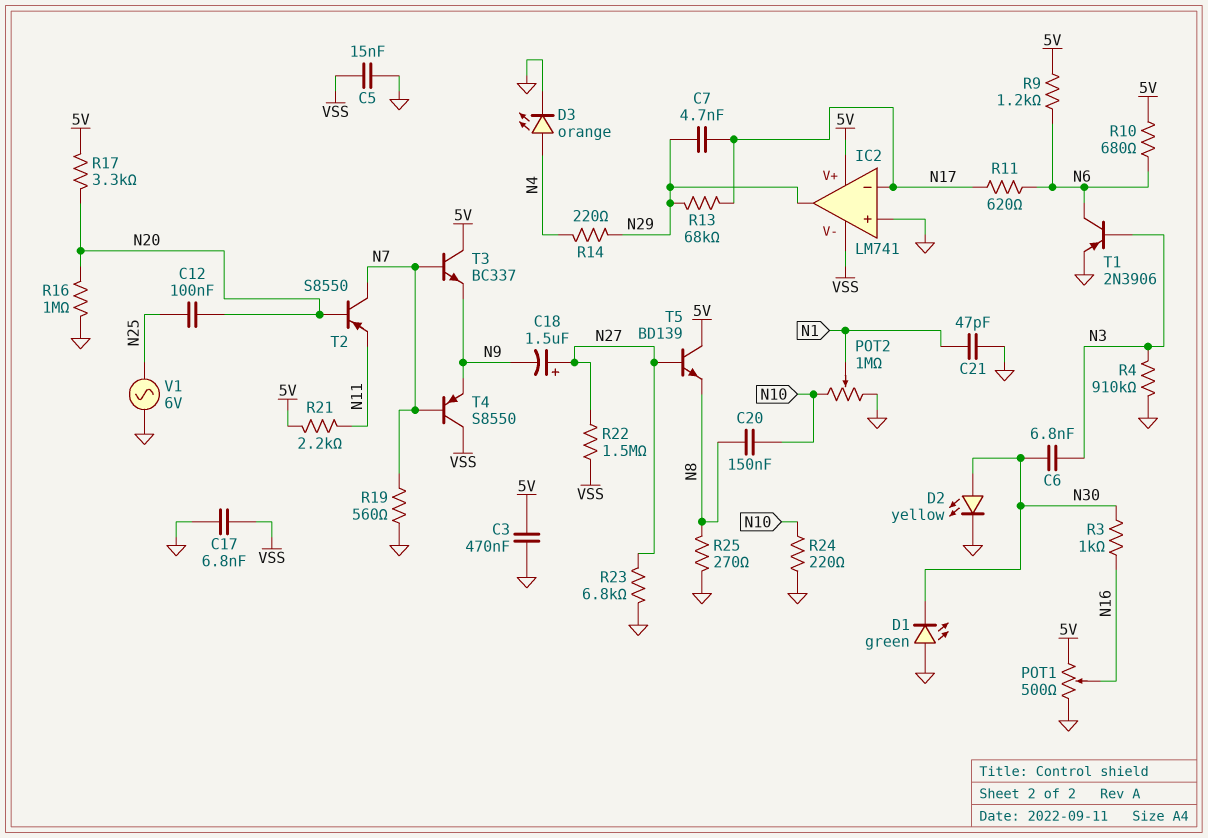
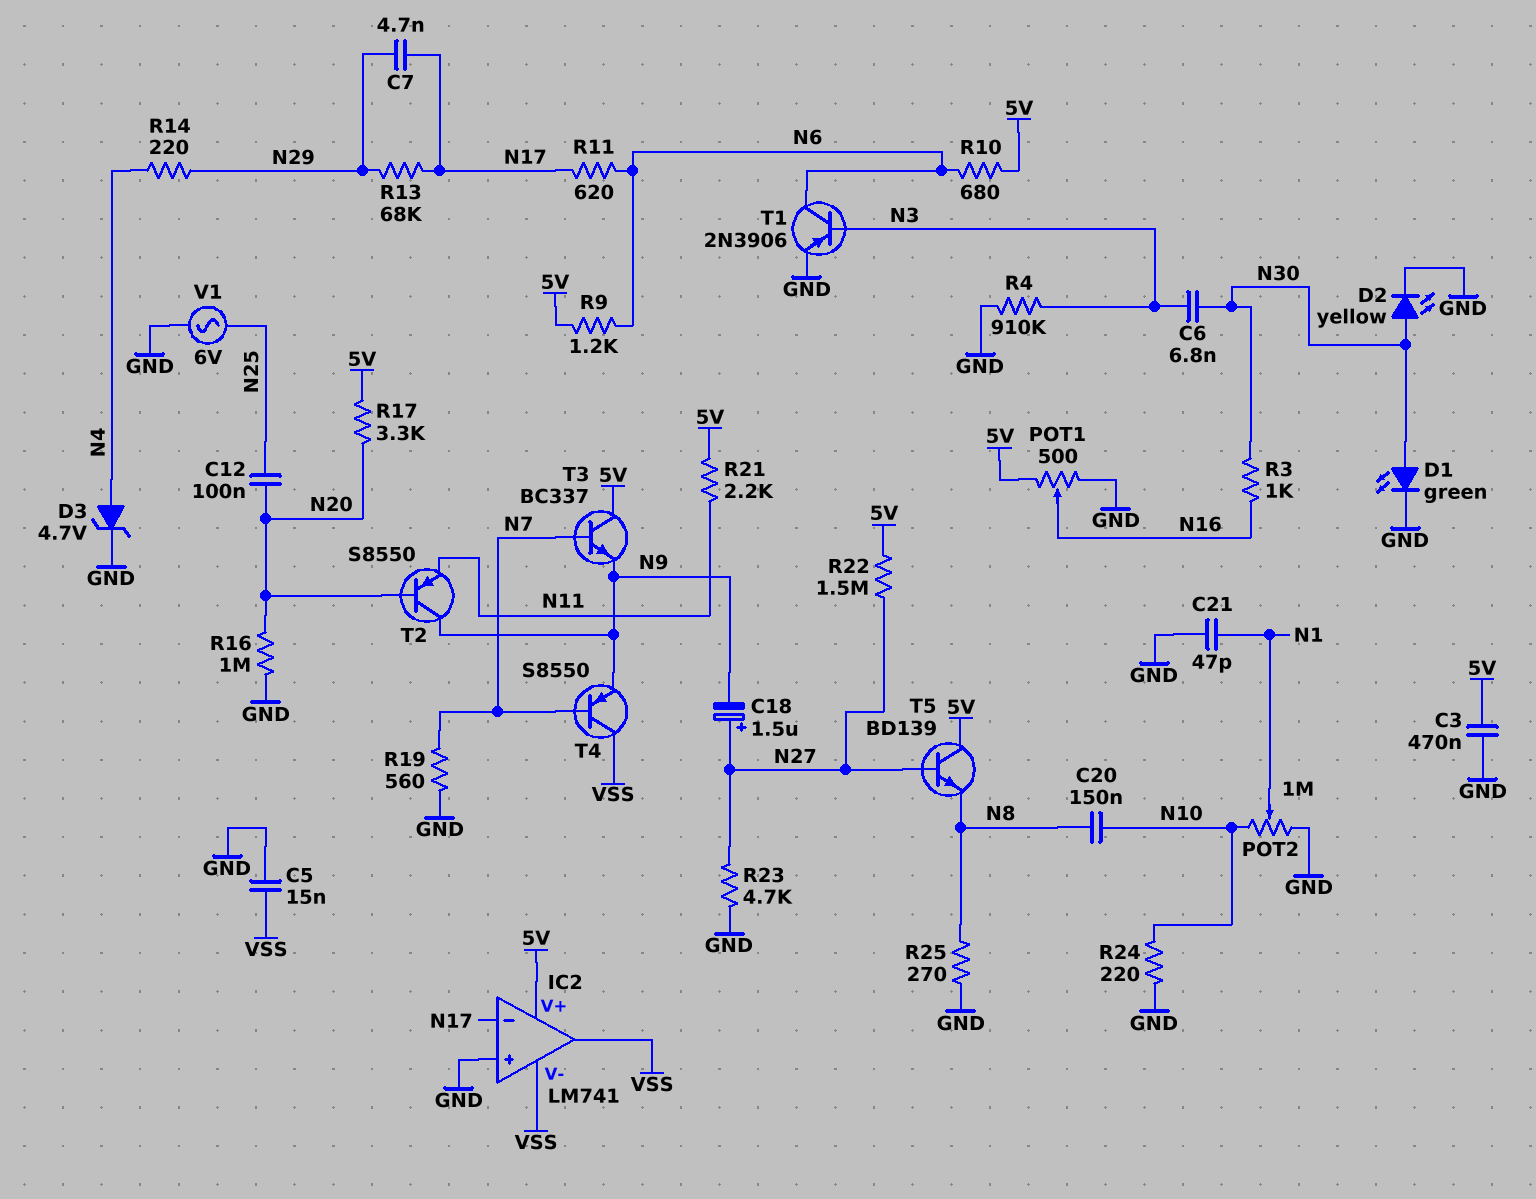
C17: 6.8nF (GND, VSS) -> none
D1: LED green (A GND, K N30) -> LED green (A N30, K GND)
D3: LED orange (A N4, K GND) -> zener 4.7V (A N4, K GND)
IC2 pin out: N29 -> VSS
R22: 1.5M (N27, VSS) -> 1.5M (5V, N27)
R23: 6.8k (GND, N27) -> 4.7k (GND, N27)
T2: PNP S8550 (B N20, C N7, E N11) -> PNP S8550 (B N20, C N9, E N11)

